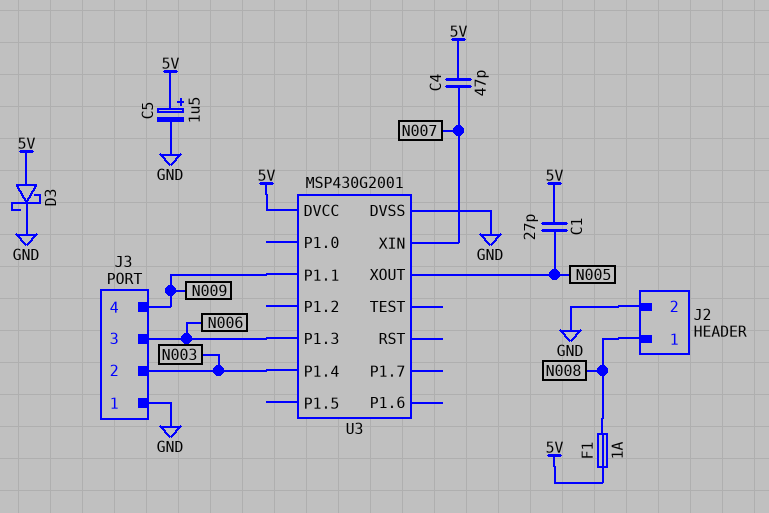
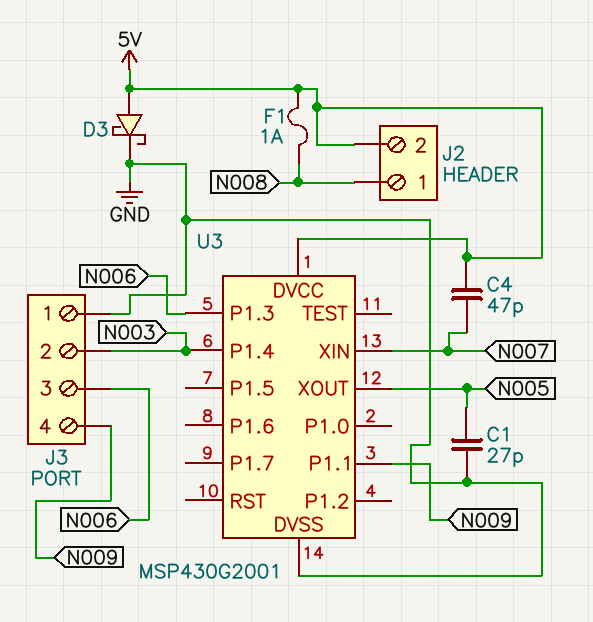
C1: 27pF (5V, N005) -> 27pF (GND, N005)
C5: 1.5uF (plus 5V, minus GND) -> none
J2 pin 2: GND -> 5V

